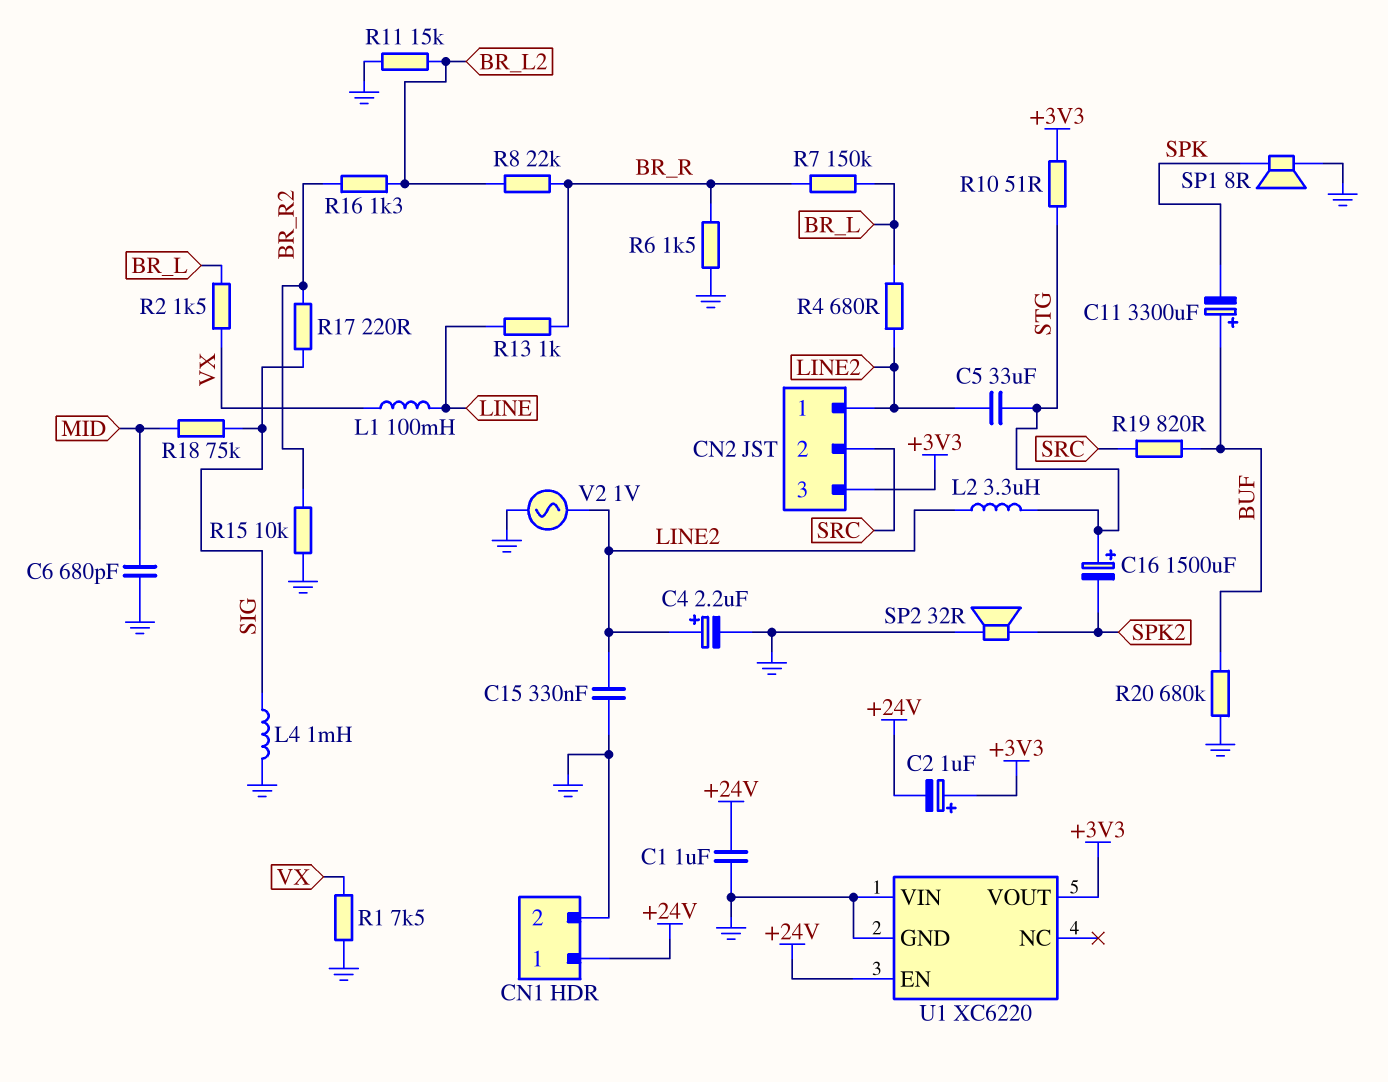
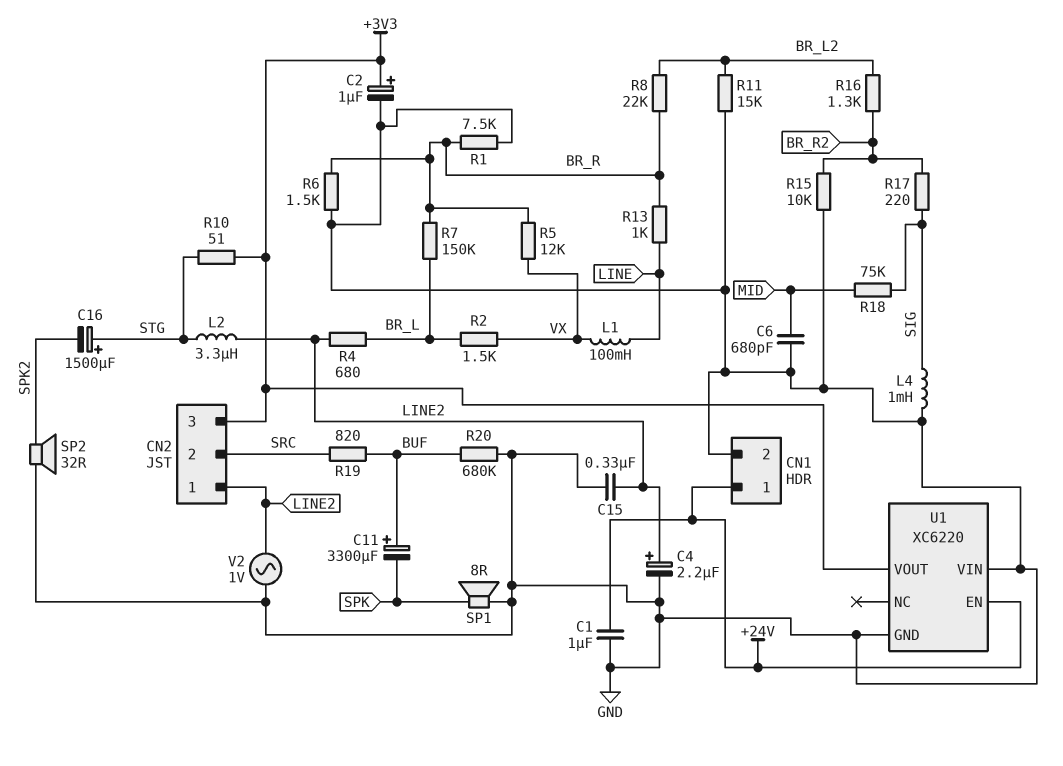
C2: 1uF (plus +3V3, minus +24V) -> 1uF (plus +3V3, minus GND)
C5: 33uF (LINE2, STG) -> none
R1: 7.5k (GND, VX) -> 7.5k (BR_R, GND)
R5: none -> 12k (BR_R, VX)

